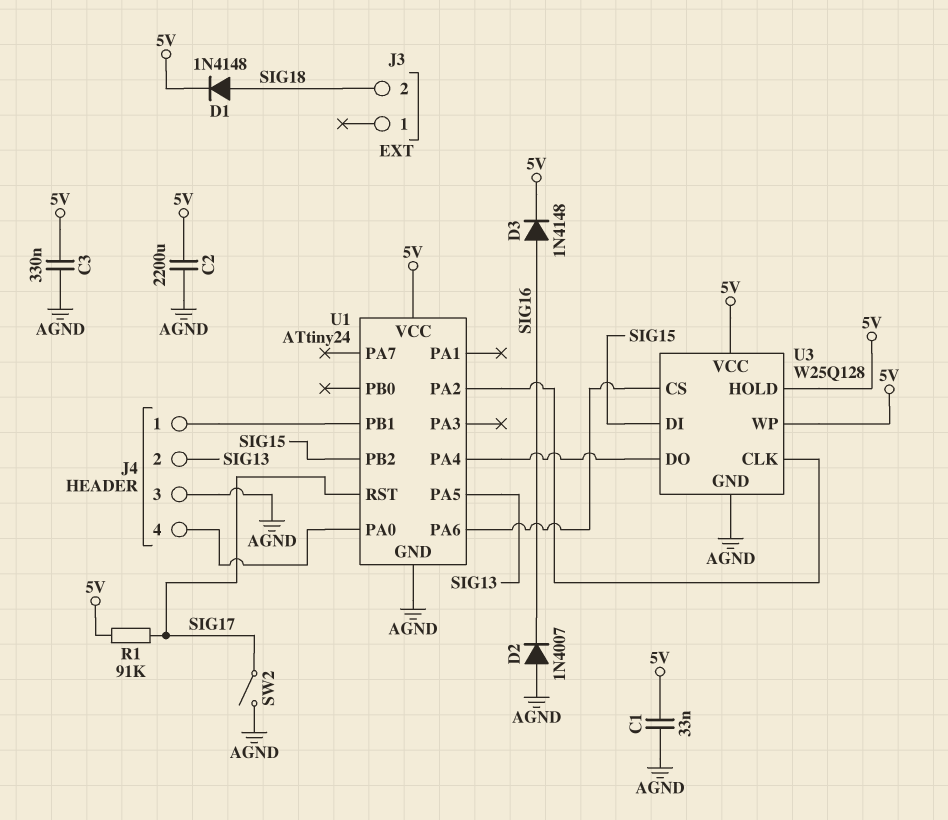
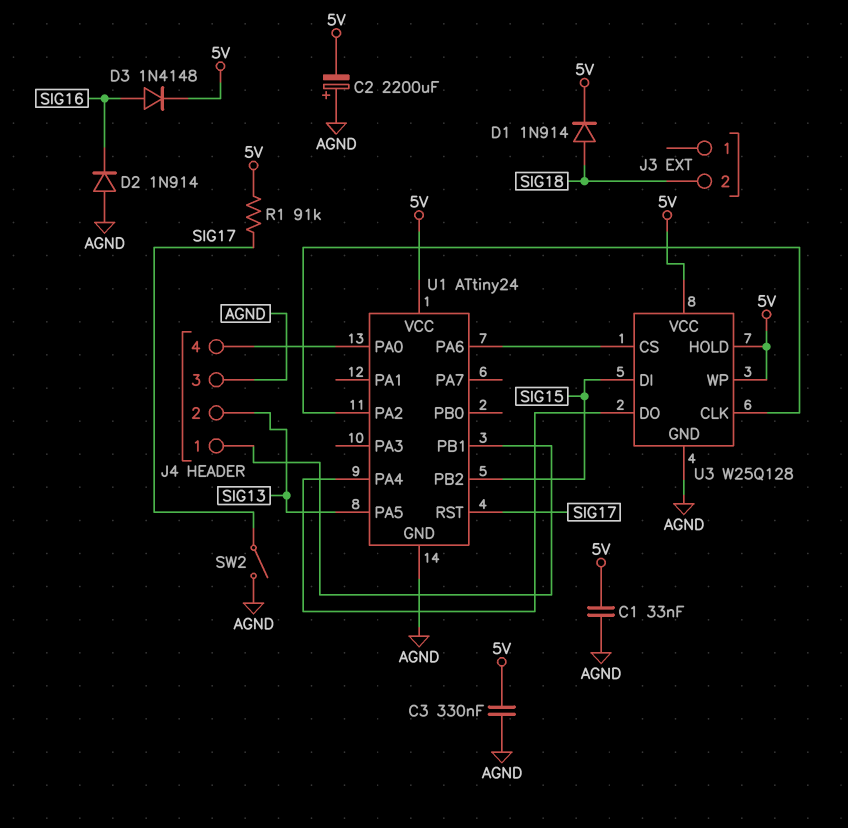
C2: 2200uF (5V, AGND) -> 2200uF (plus AGND, minus 5V)
D1: diode 1N4148 (A SIG18, K 5V) -> diode 1N914 (A SIG18, K 5V)
D2: diode 1N4007 (A AGND, K SIG16) -> diode 1N914 (A AGND, K SIG16)

